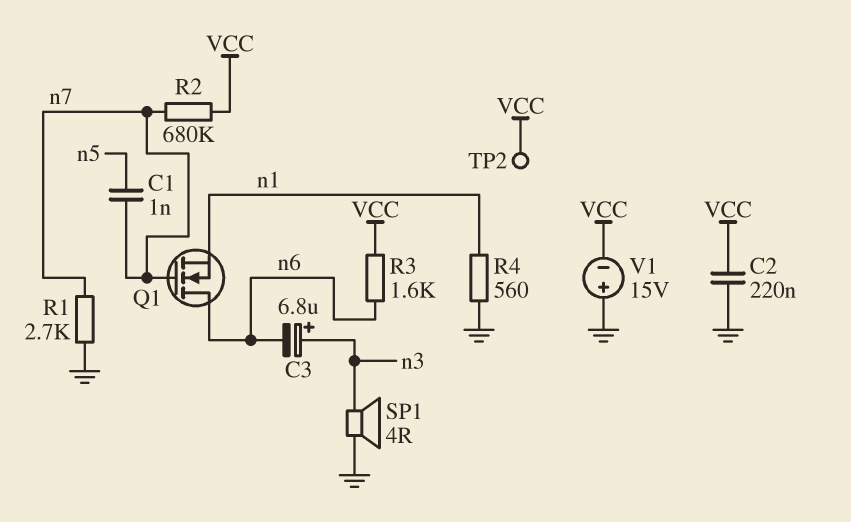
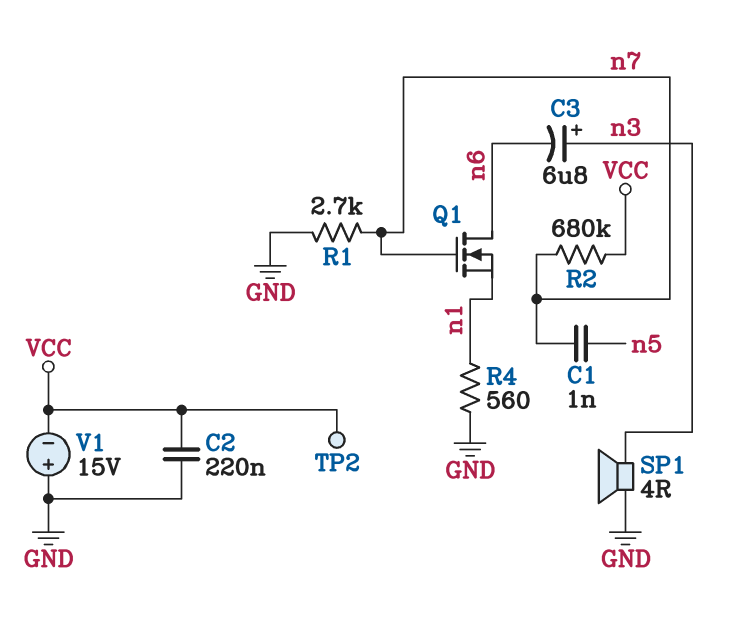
R3: 1.6k (VCC, n6) -> none

